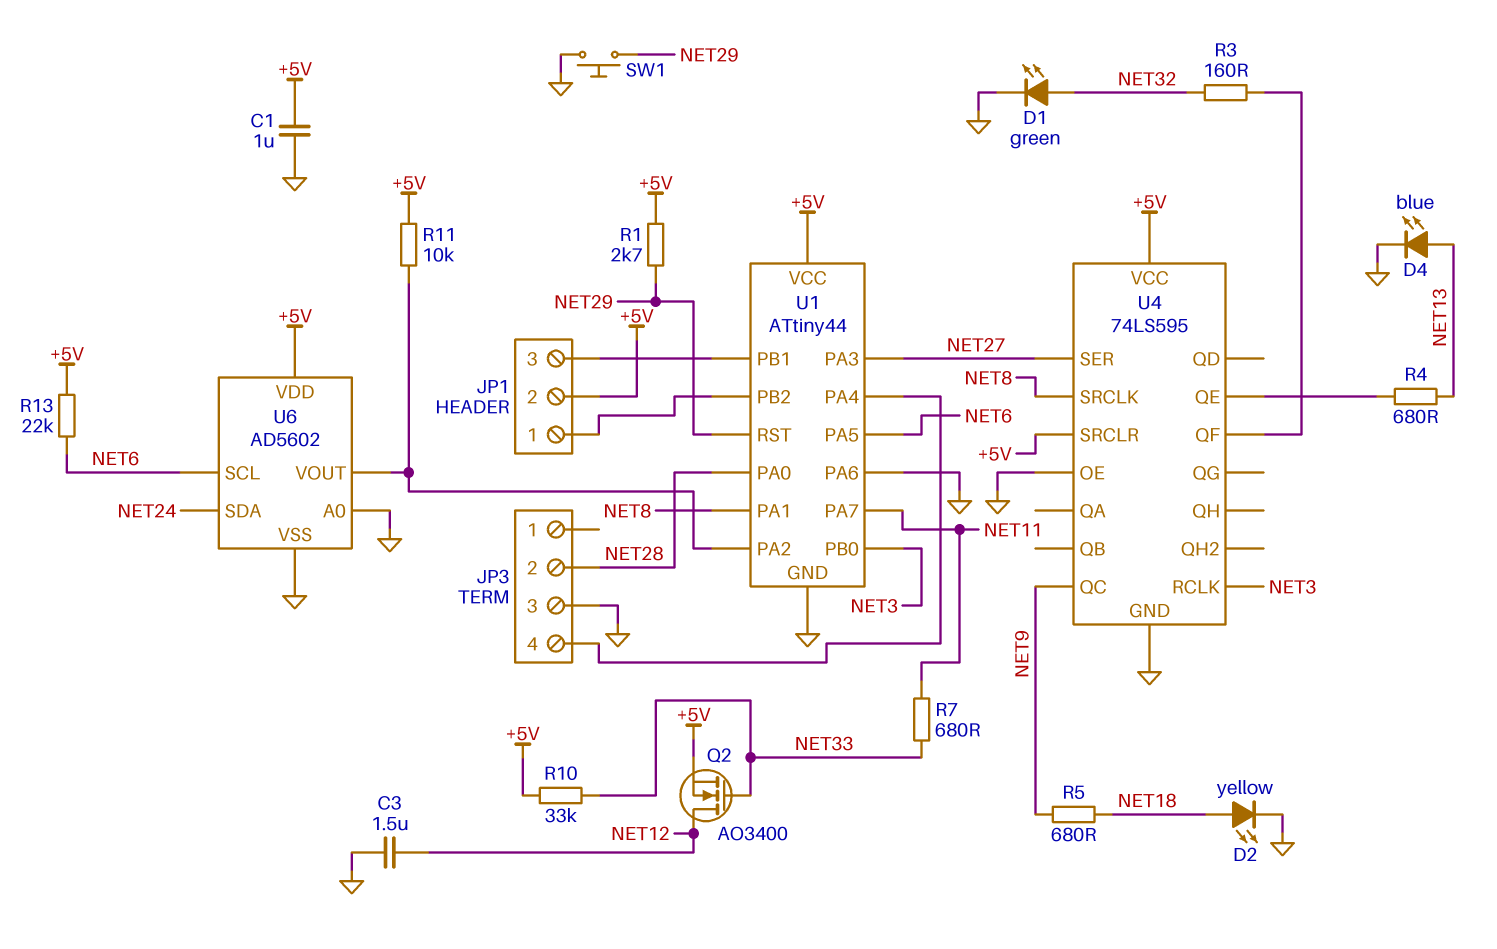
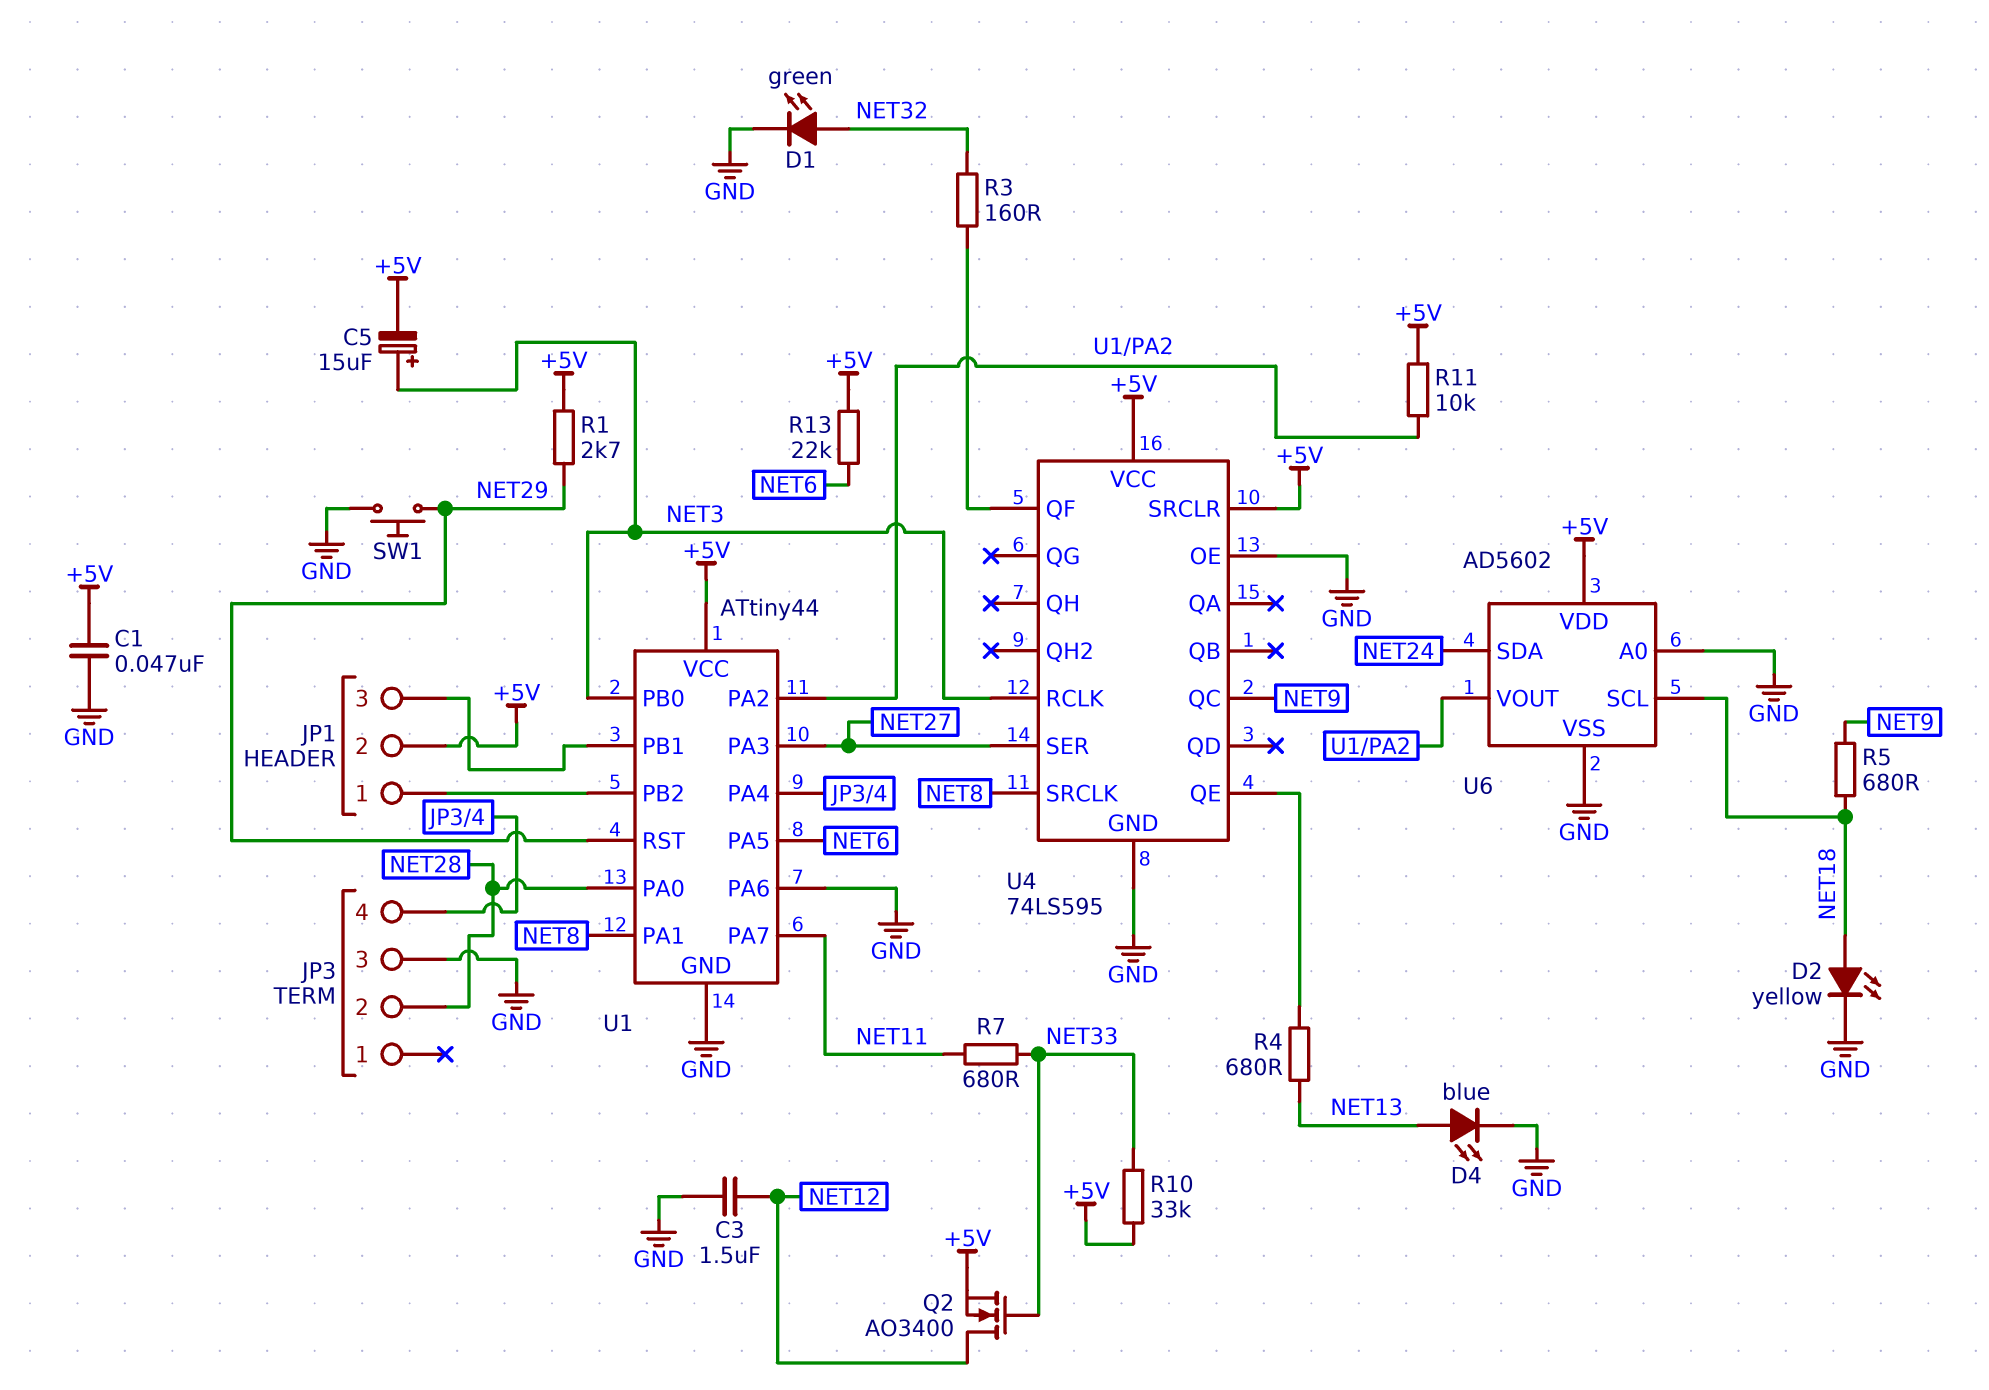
C1: 1uF (+5V, GND) -> 47nF (+5V, GND)
C5: none -> 15uF (plus NET3, minus +5V)
U6 pin SCL: NET6 -> NET18

